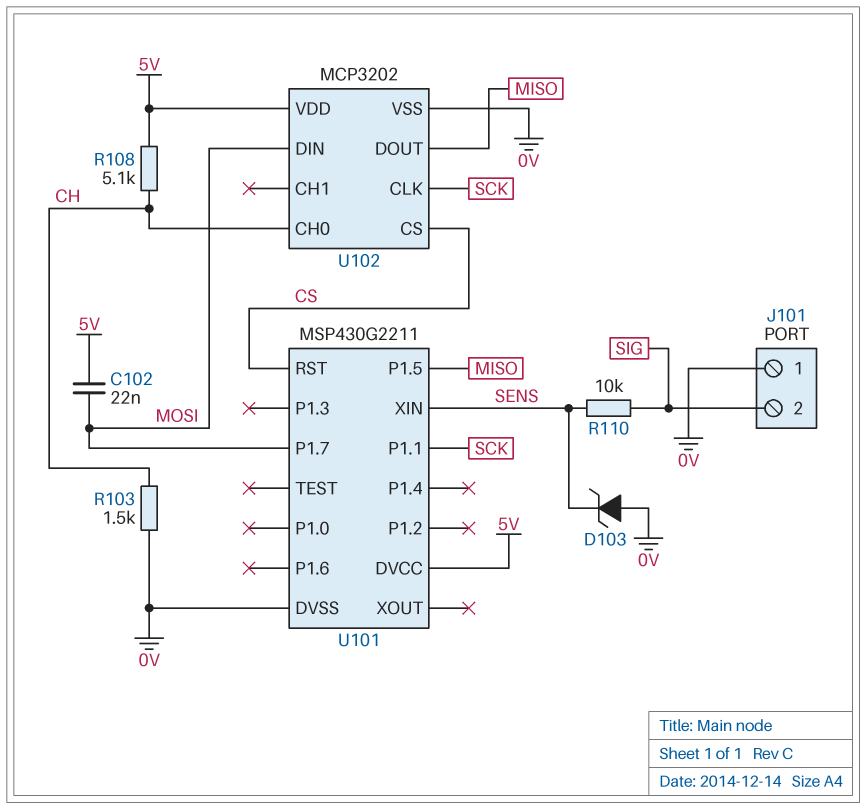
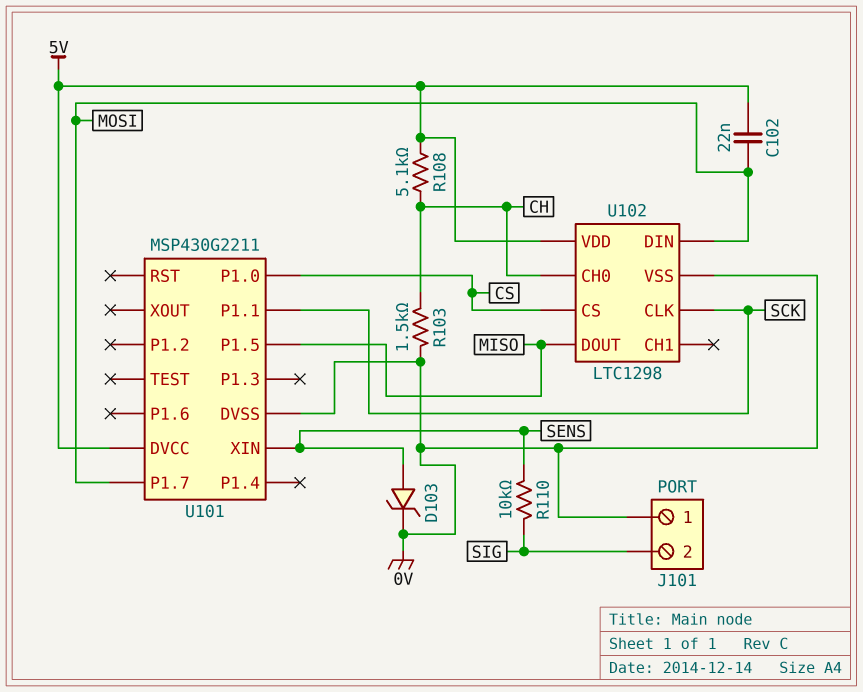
D103: zener (A 0V, K SENS) -> zener (A SENS, K 0V)
U101 pin P1.0: none -> CS
U101 pin RST: CS -> none
U102: MCP3202 -> LTC1298

